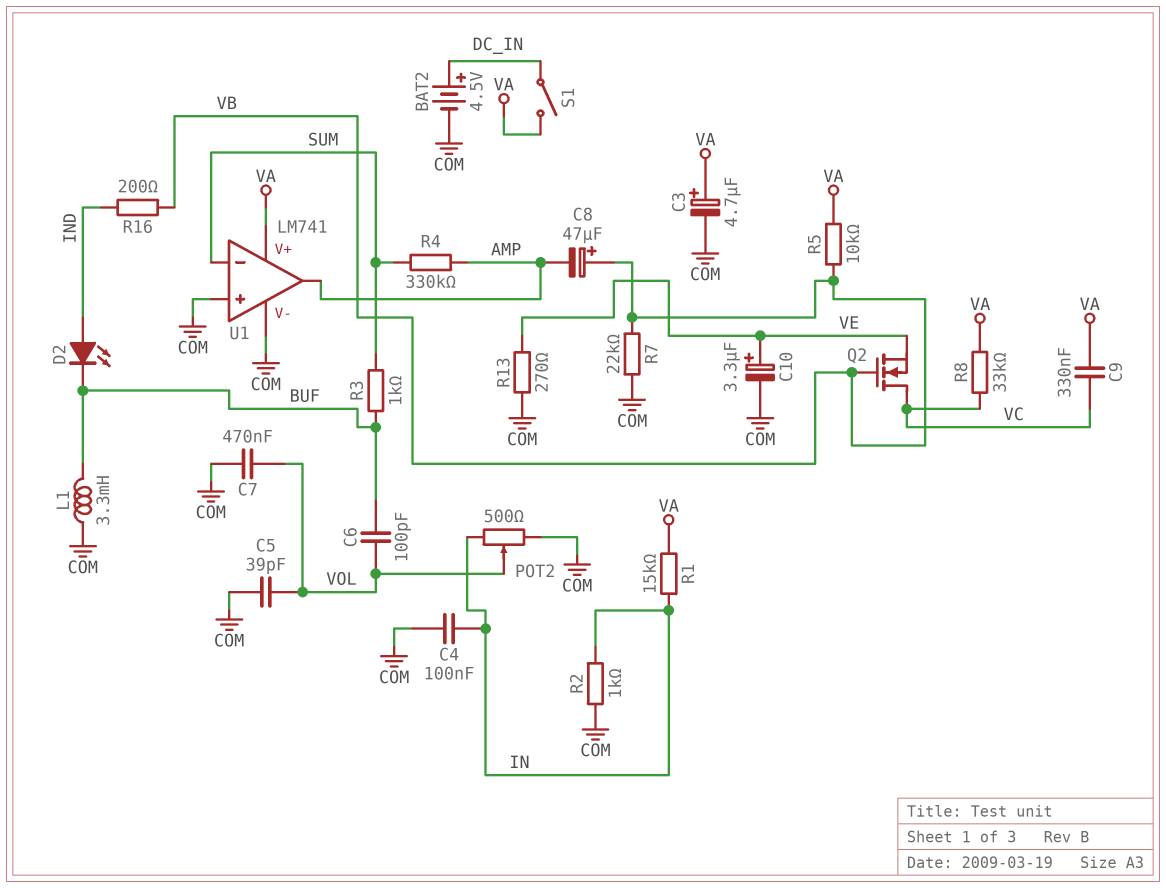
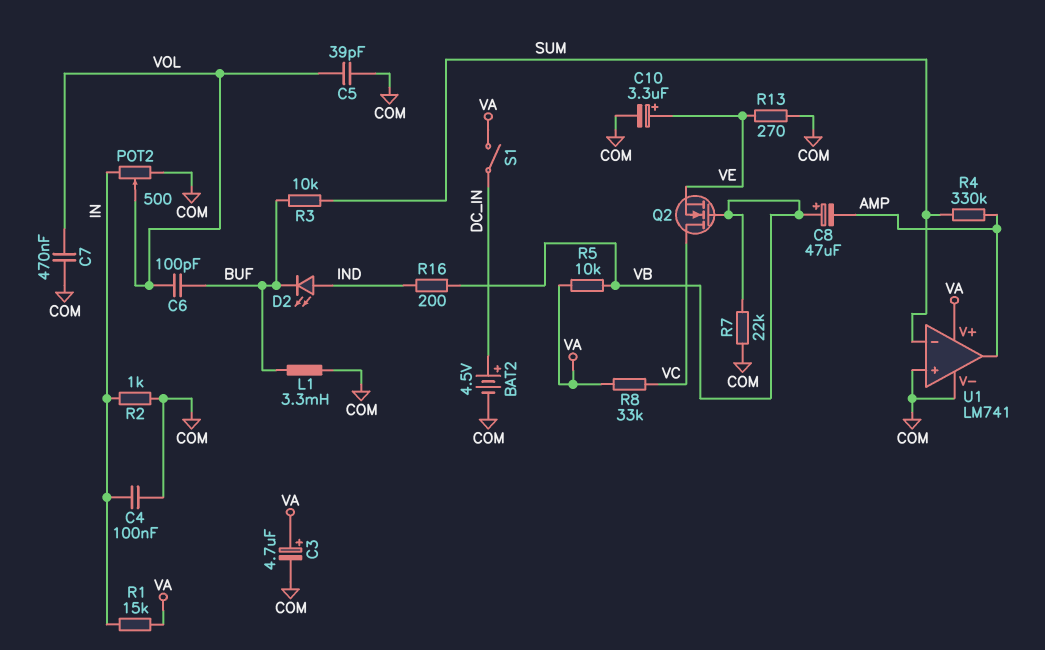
C9: 330nF (VA, VC) -> none
R3: 1k (BUF, SUM) -> 10k (BUF, SUM)

